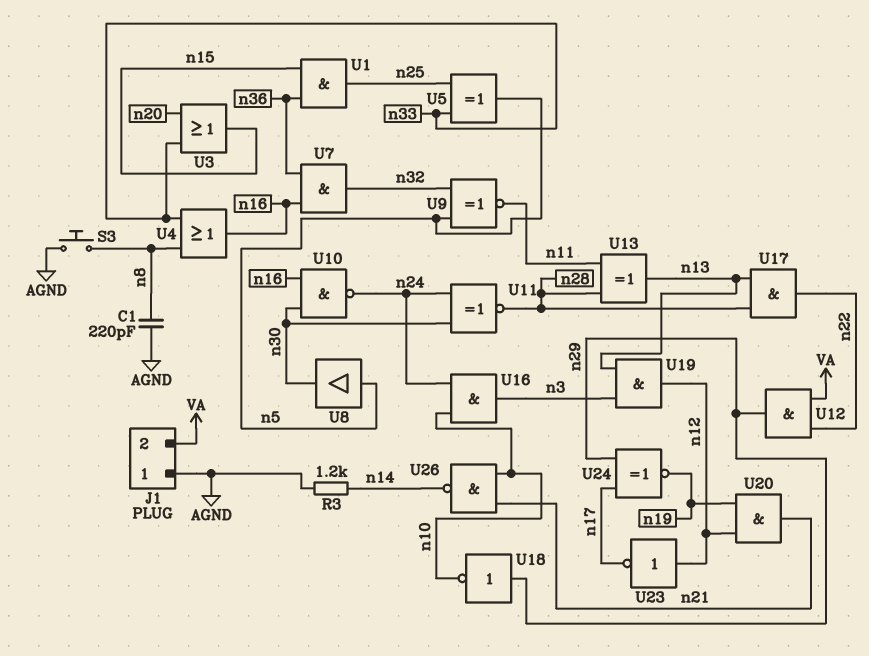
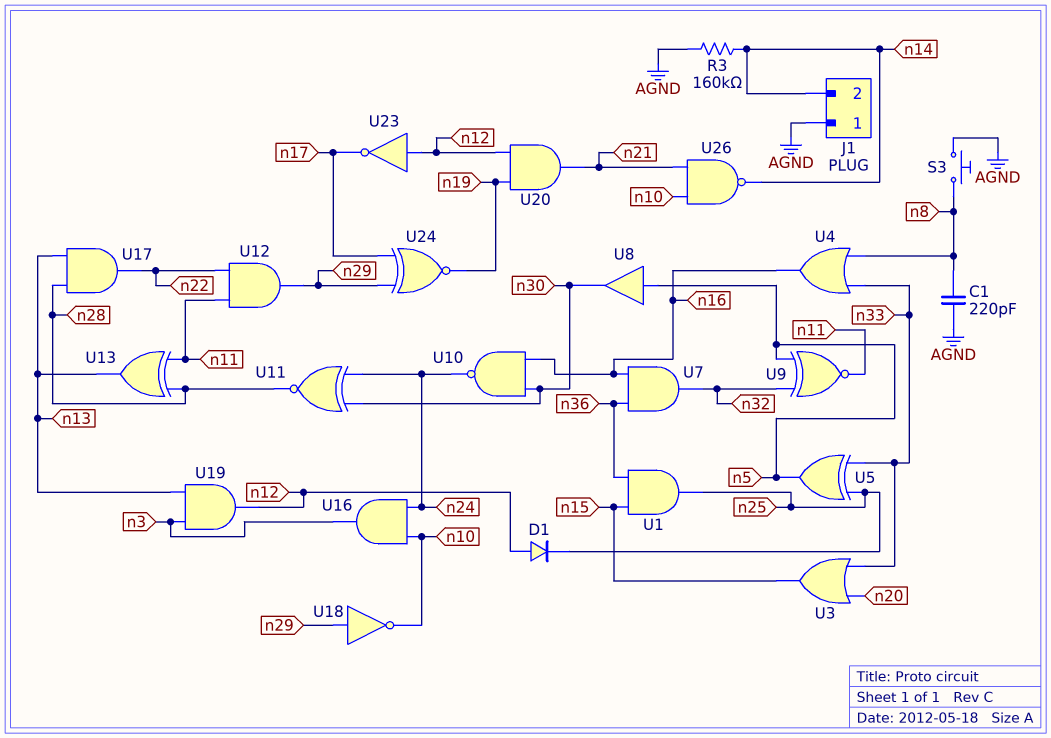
D1: none -> diode (A n12, K n25)
J1 pin 2: VA -> n14
R3: 1.2k (AGND, n14) -> 160k (AGND, n14)
U12: AND (in VA, in n22, out n29) -> AND (in n11, in n22, out n29)

